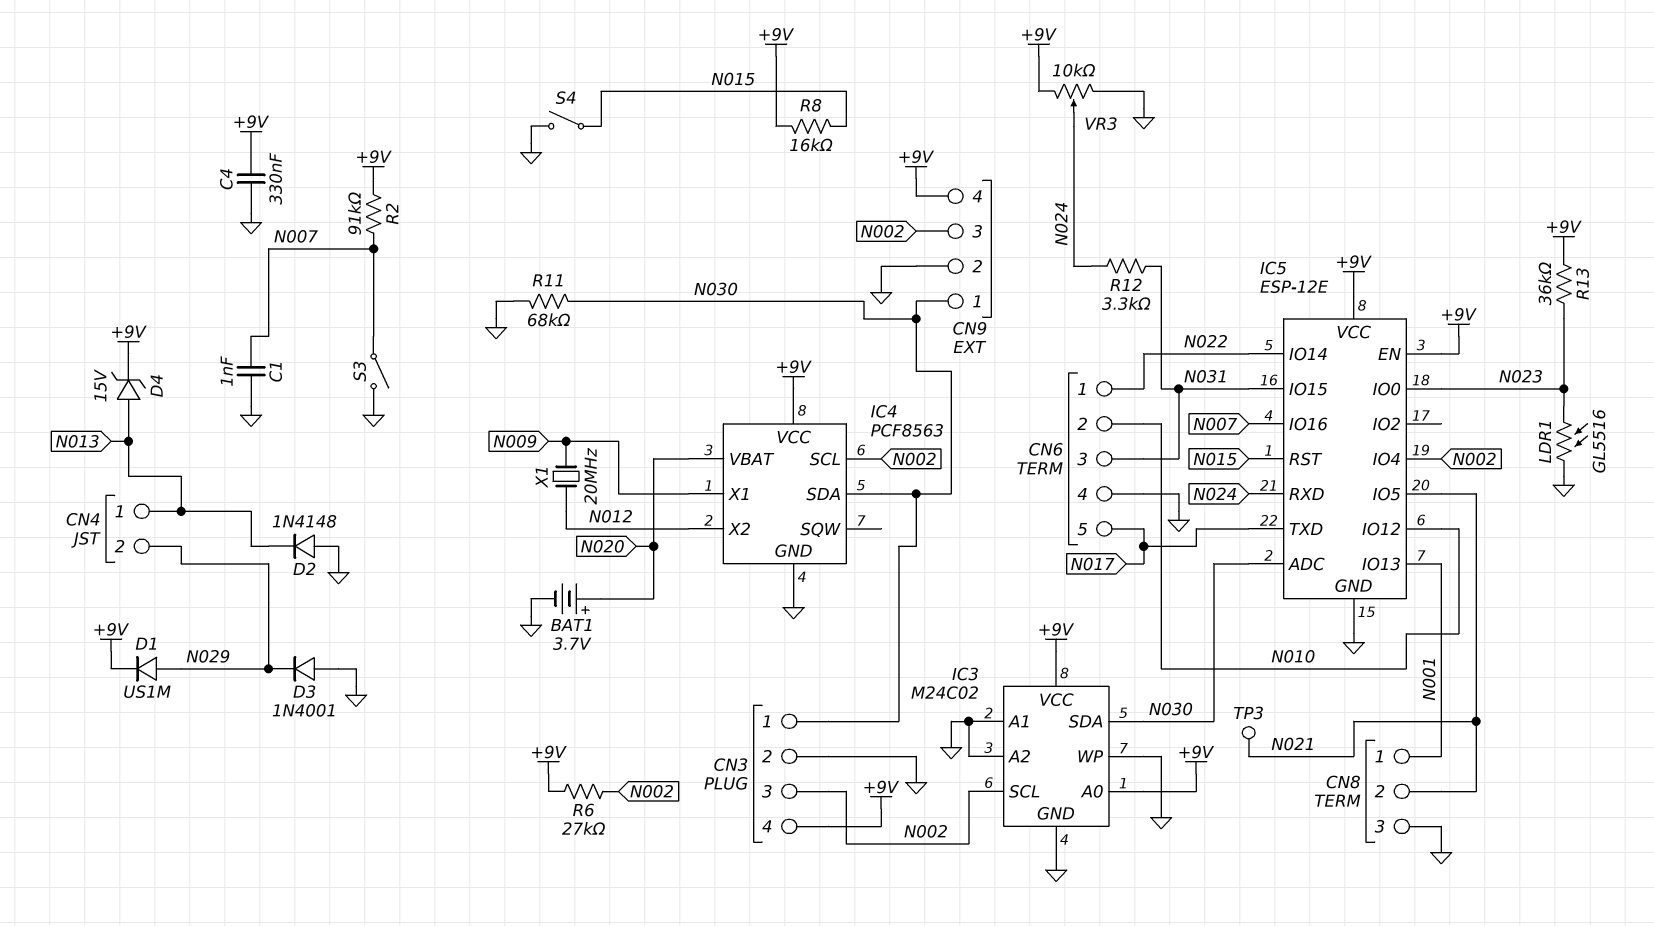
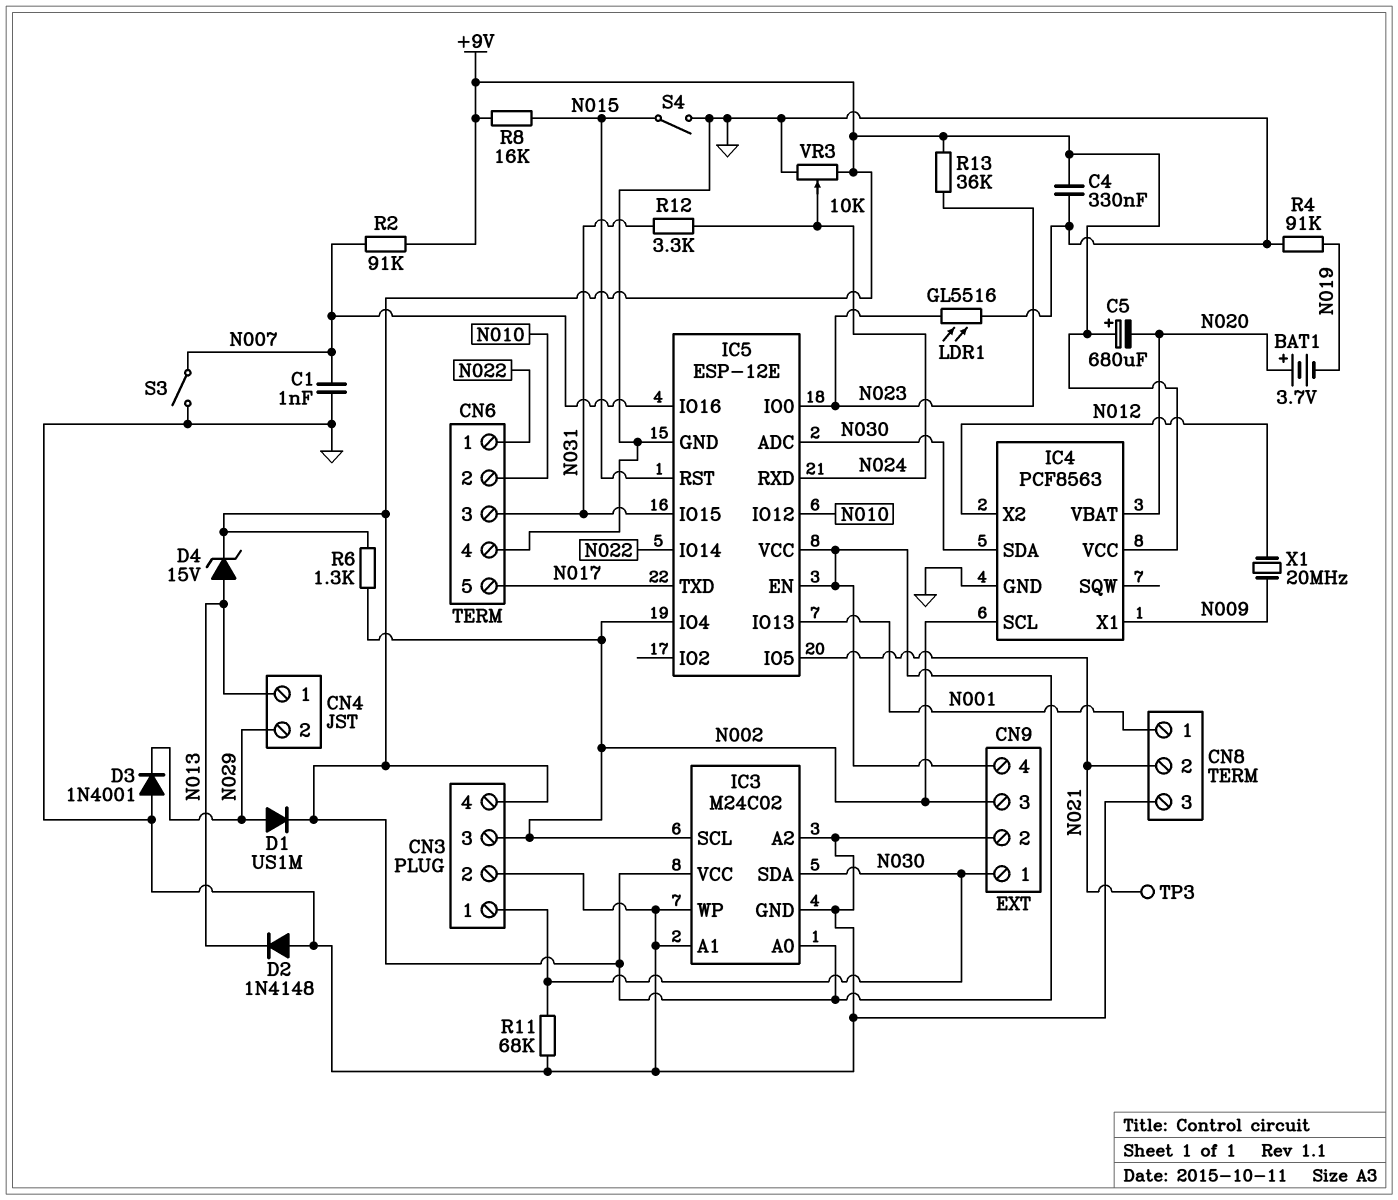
BAT1: 3.7V (plus N020, minus GND) -> 3.7V (plus N020, minus N019)
C5: none -> 680uF (plus +9V, minus N020)
R4: none -> 91k (GND, N019)
R6: 27k (+9V, N002) -> 1.3k (+9V, N002)

